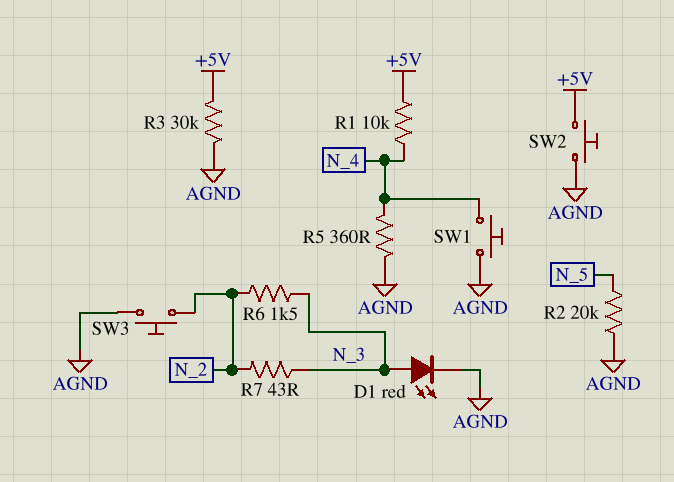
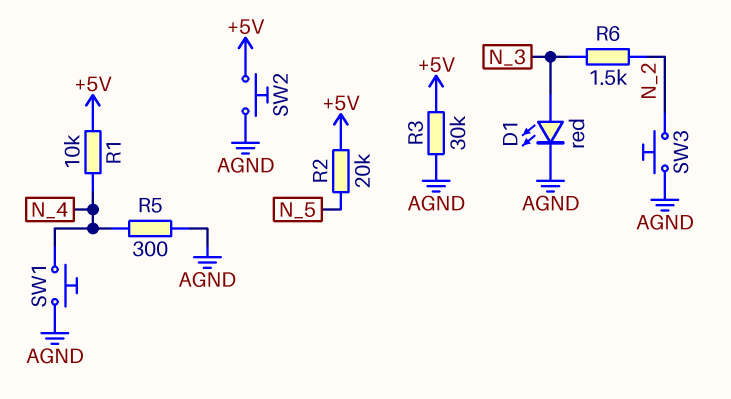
R2: 20k (AGND, N_5) -> 20k (+5V, N_5)
R5: 360 (AGND, N_4) -> 300 (AGND, N_4)
R7: 43 (N_2, N_3) -> none

